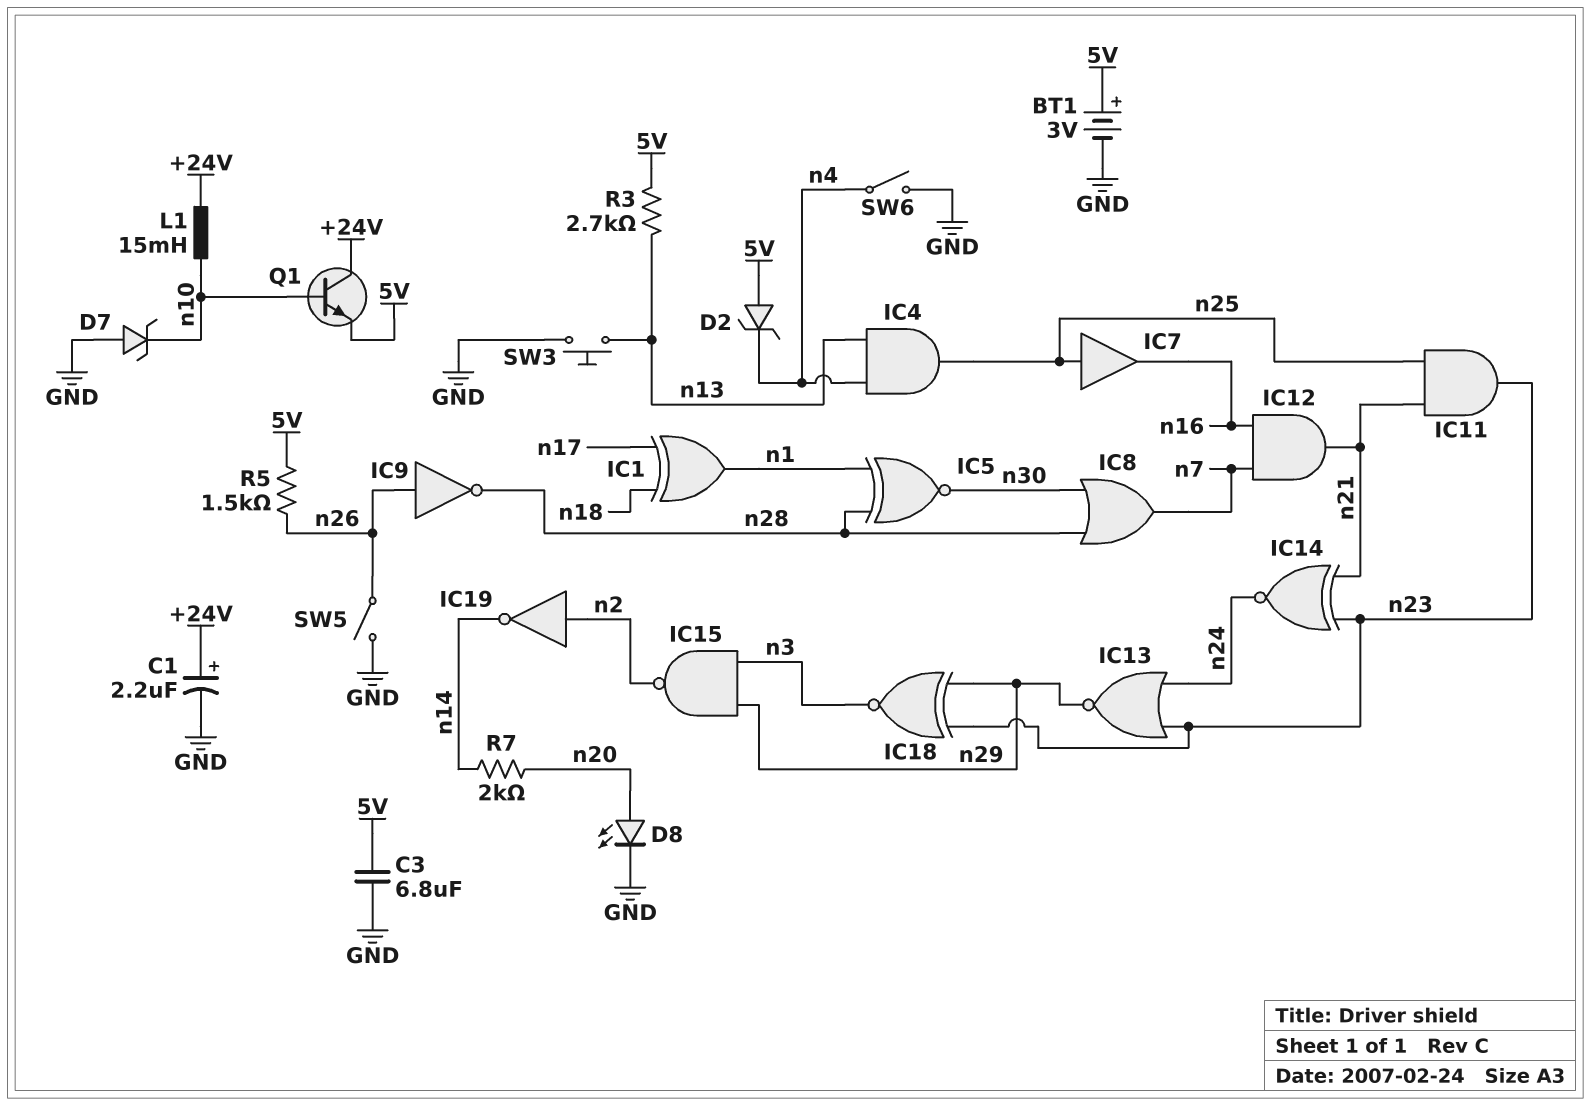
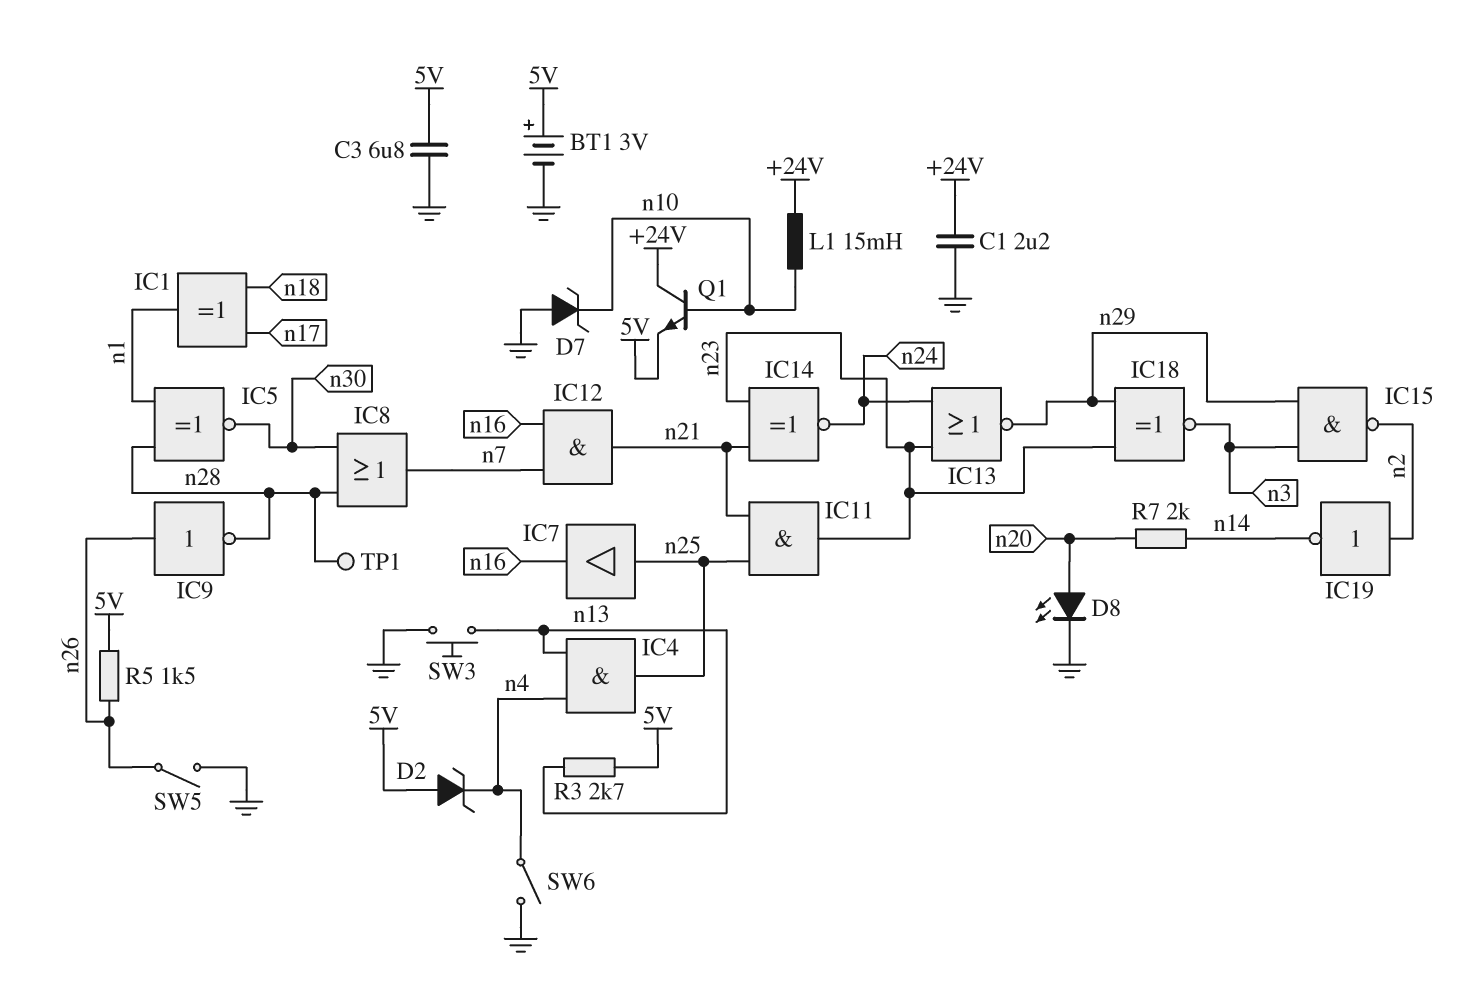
C1: 2.2uF (plus +24V, minus GND) -> 2.2uF (+24V, GND)
TP1: none -> test point (n28)

